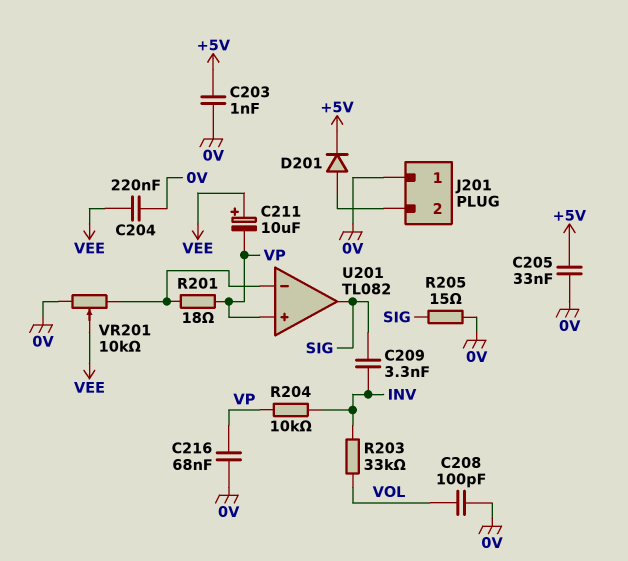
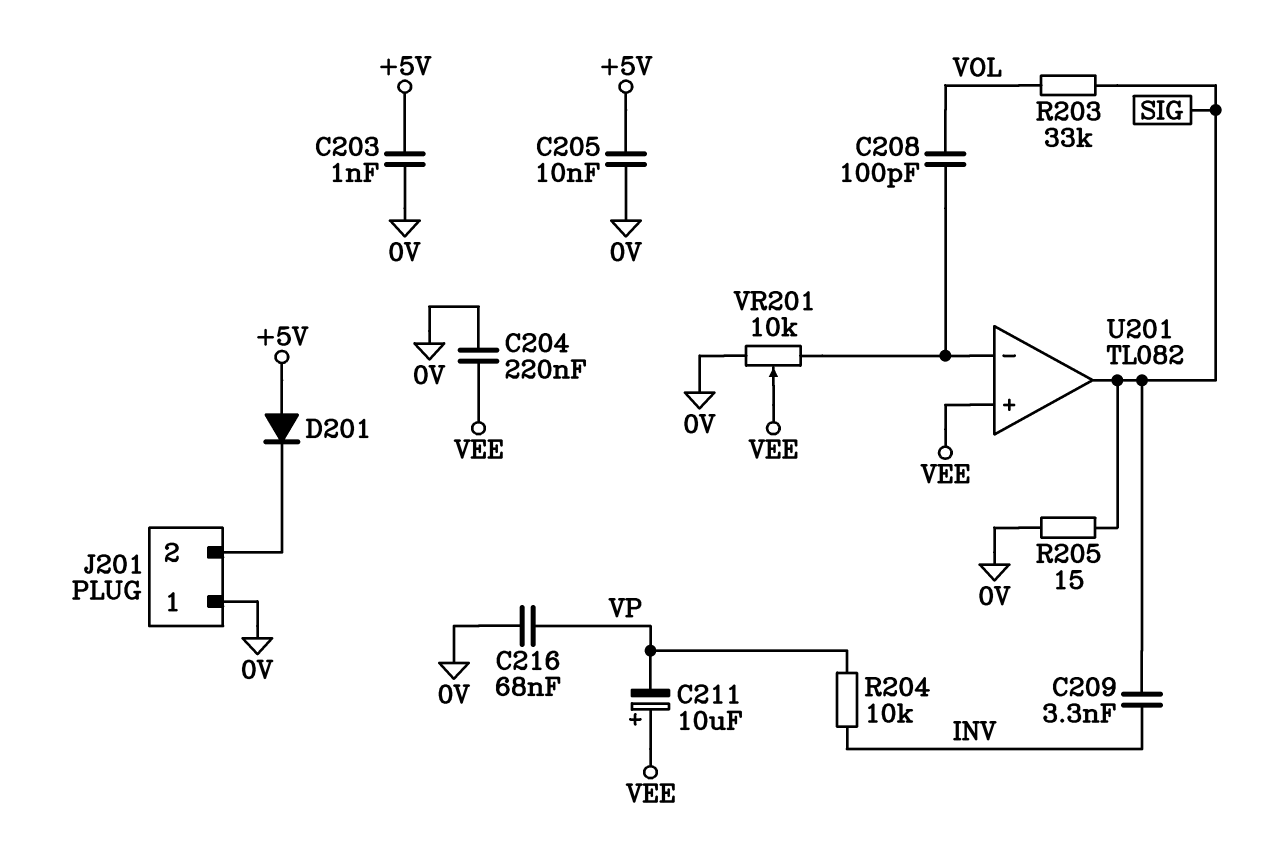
C205: 33nF (+5V, 0V) -> 10nF (+5V, 0V)
C208: 100pF (0V, VOL) -> 100pF (U201/in-, VOL)
D201: diode (A J201/2, K +5V) -> diode (A +5V, K J201/2)
R201: 18 (U201/in-, VP) -> none
R203: 33k (INV, VOL) -> 33k (SIG, VOL)
U201 pin in+: VP -> VEE

